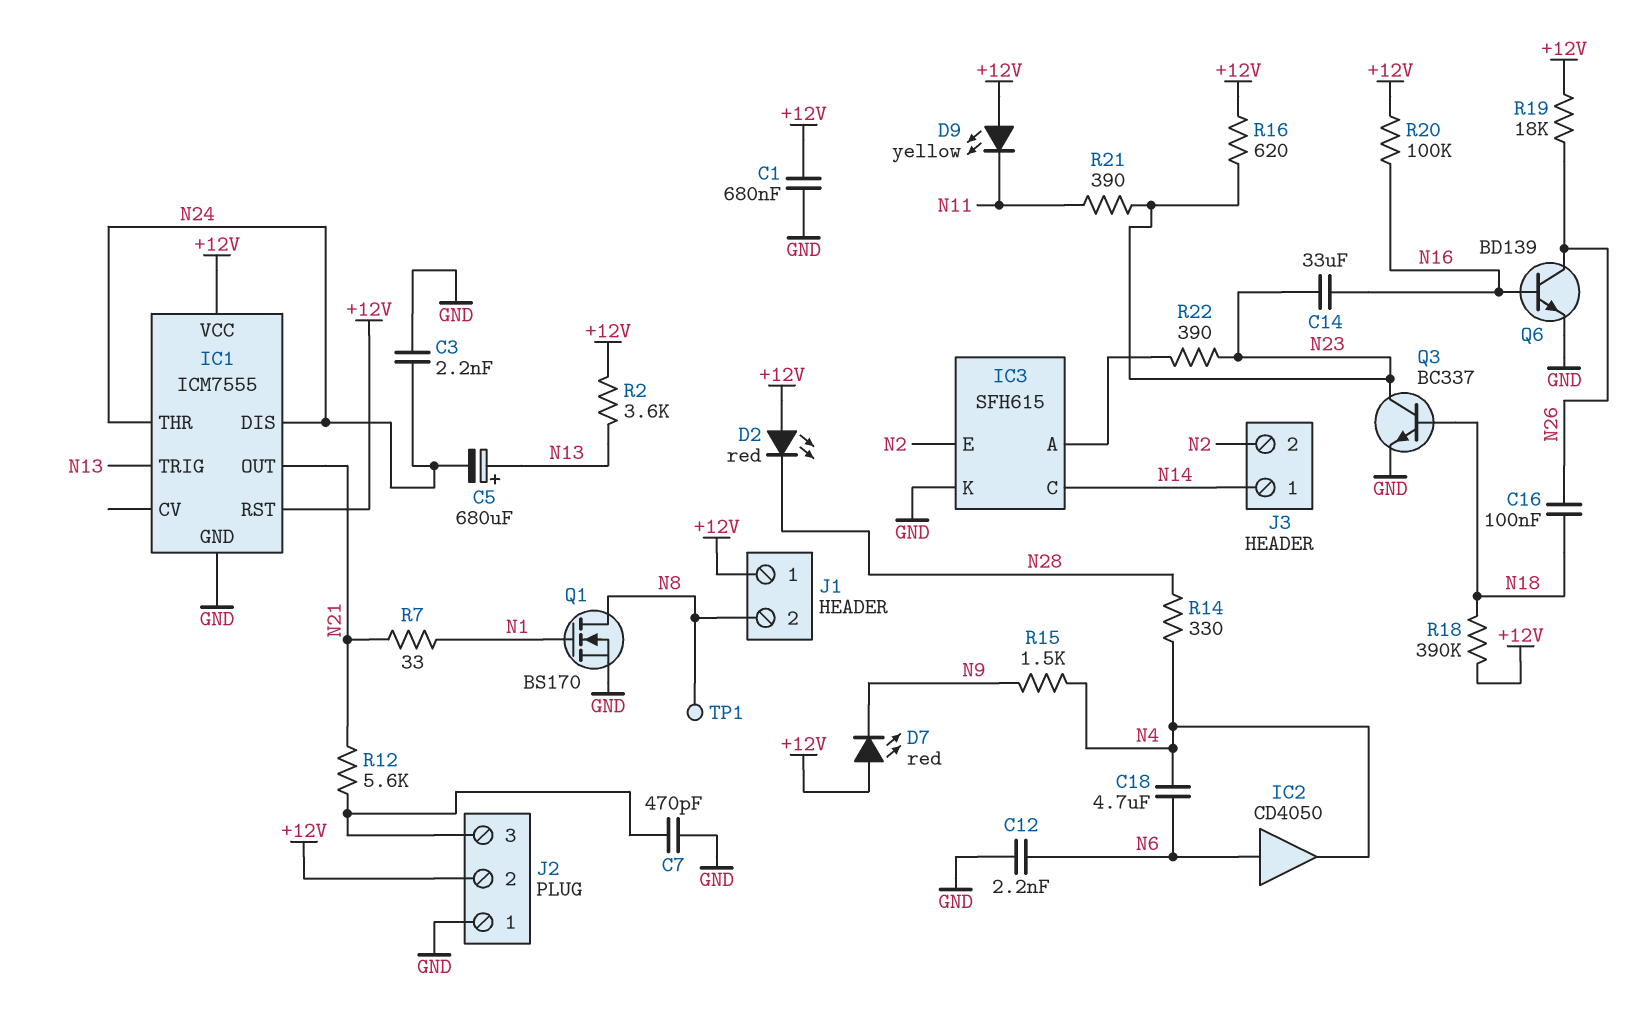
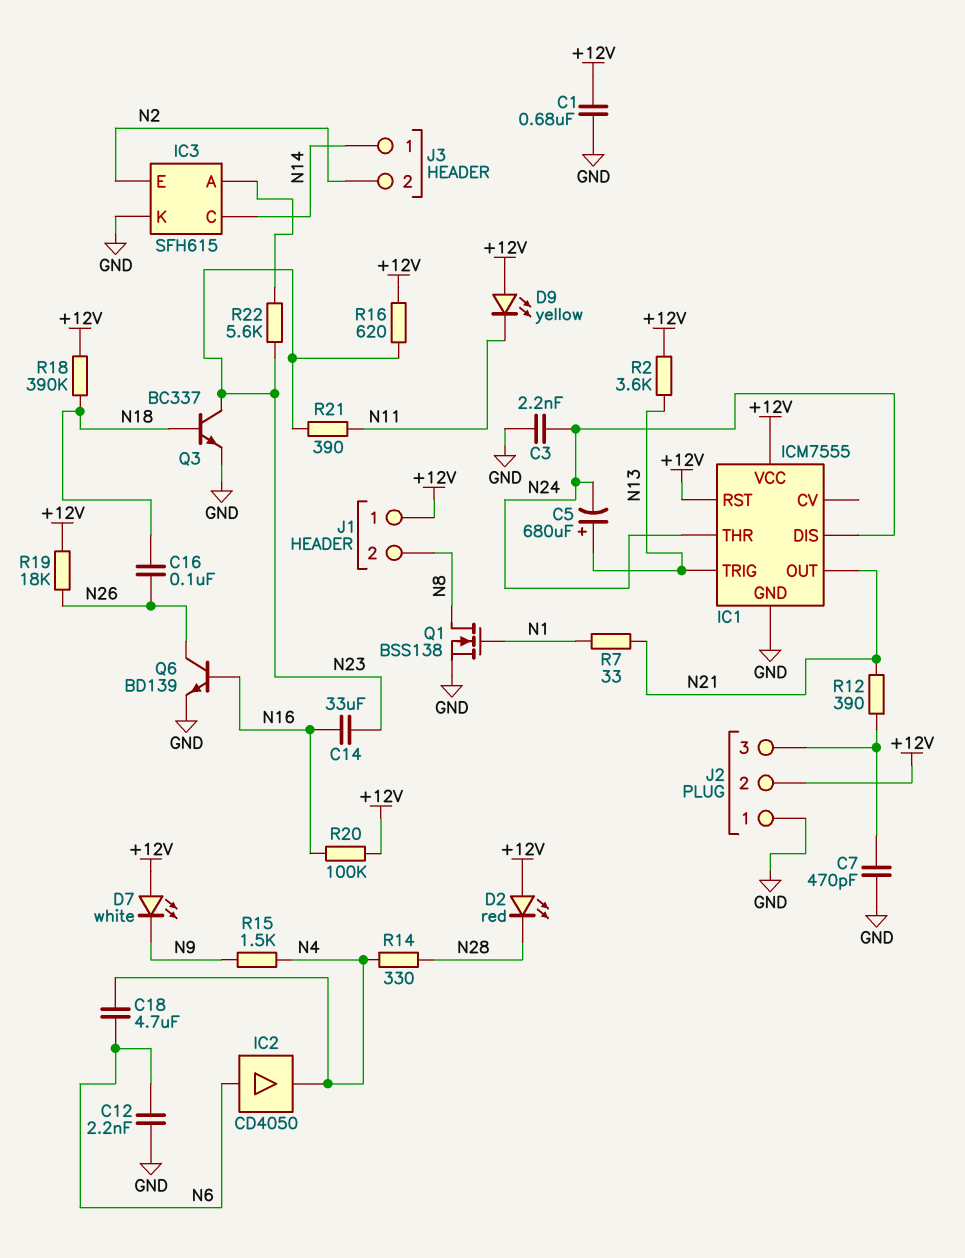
D7: LED red (A +12V, K N9) -> LED white (A +12V, K N9)
Q1: NMOS BS170 (G N1, D N8, S GND) -> NMOS BSS138 (G N1, D N8, S GND)
R12: 5.6k (J2/3, N21) -> 390 (J2/3, N21)
R22: 390 (IC3/A, N23) -> 5.6k (IC3/A, N23)
TP1: test point (N8) -> none

